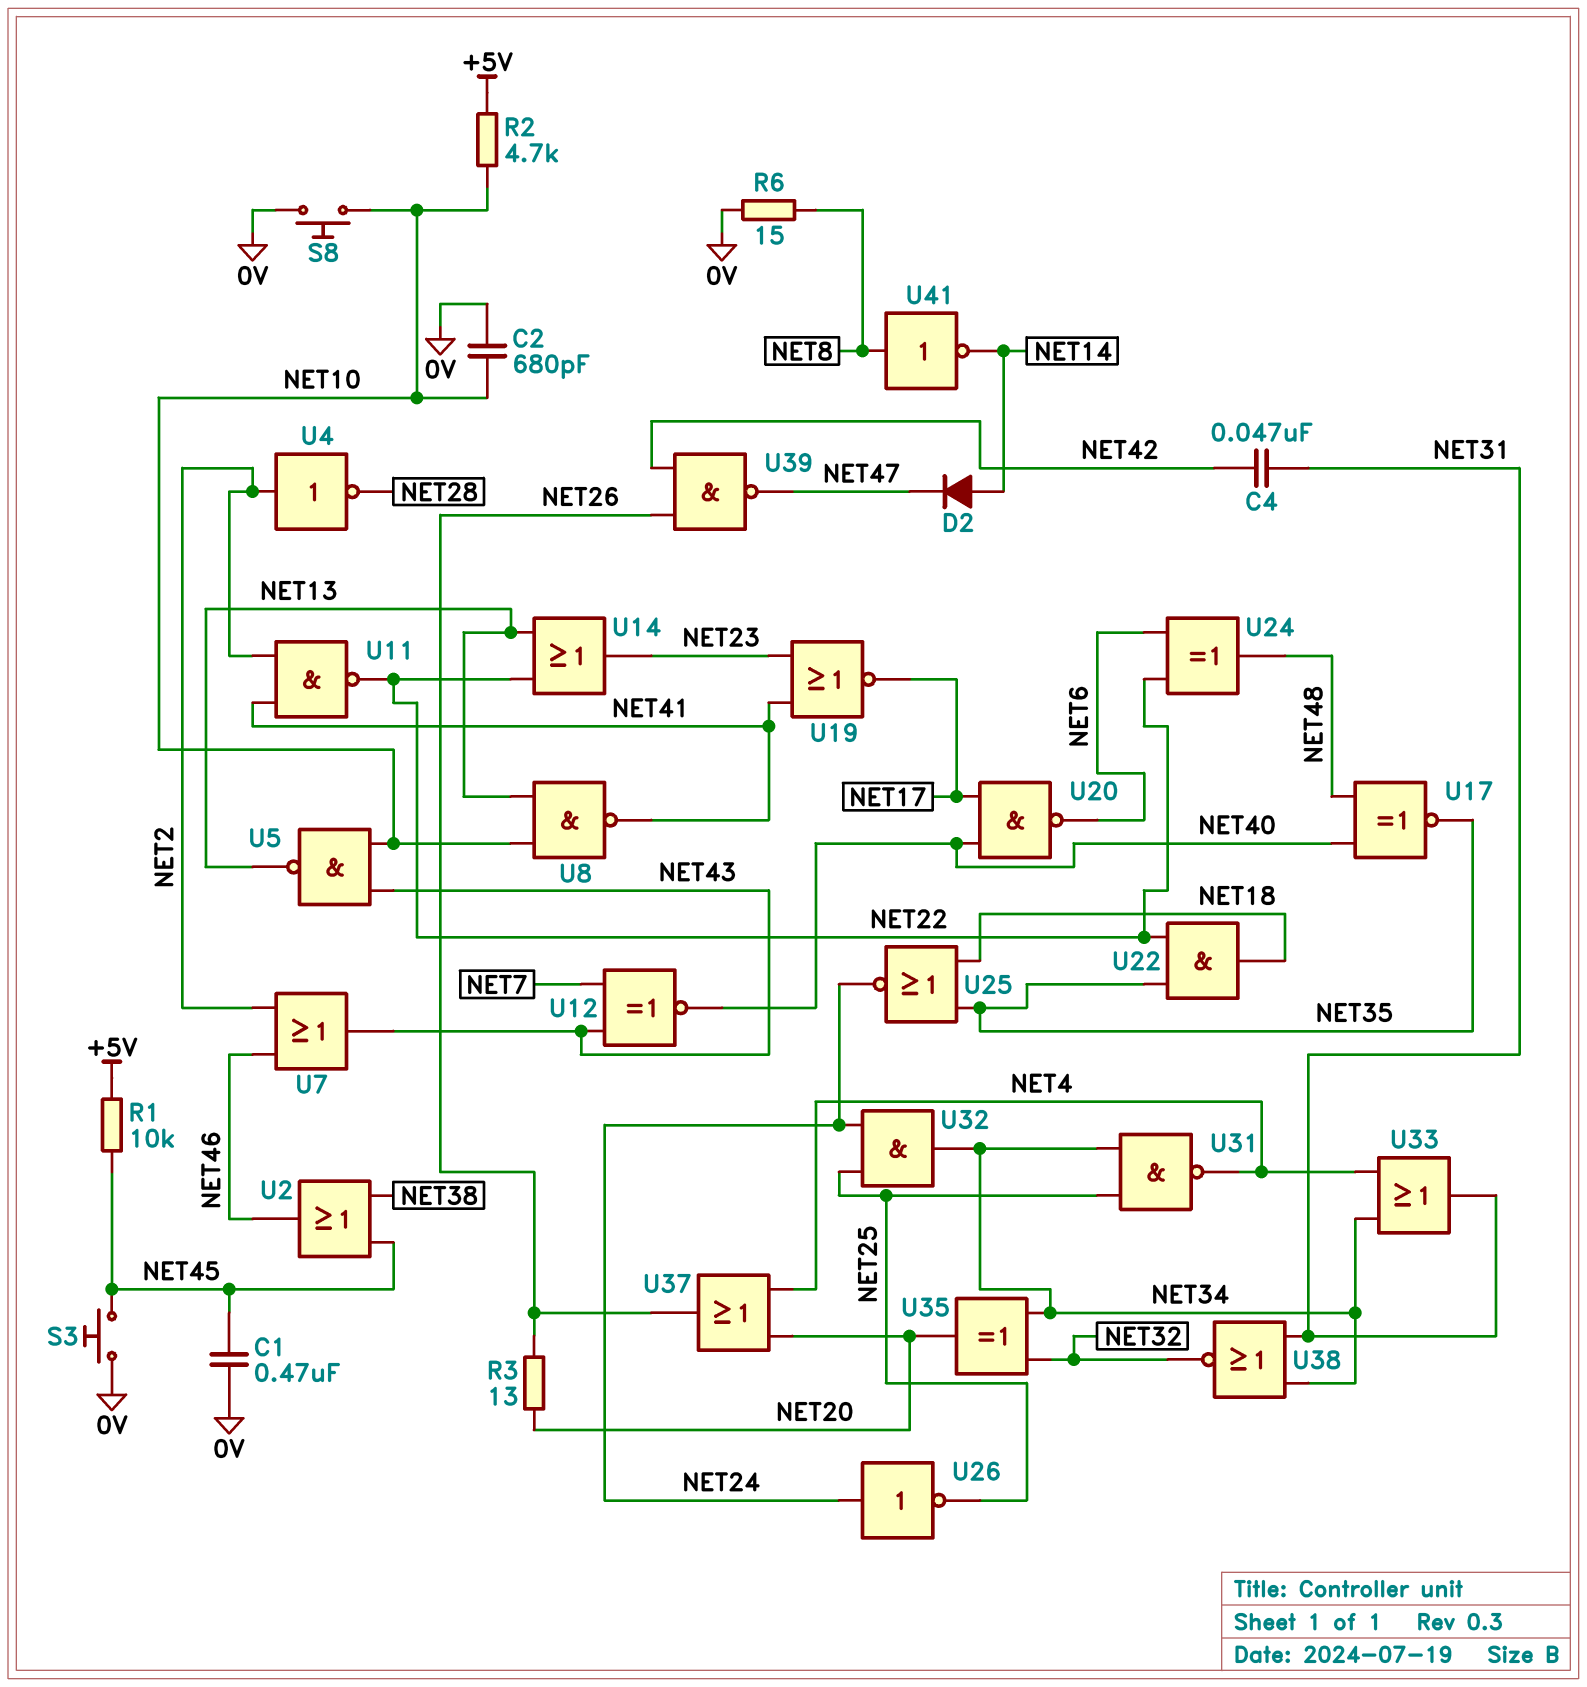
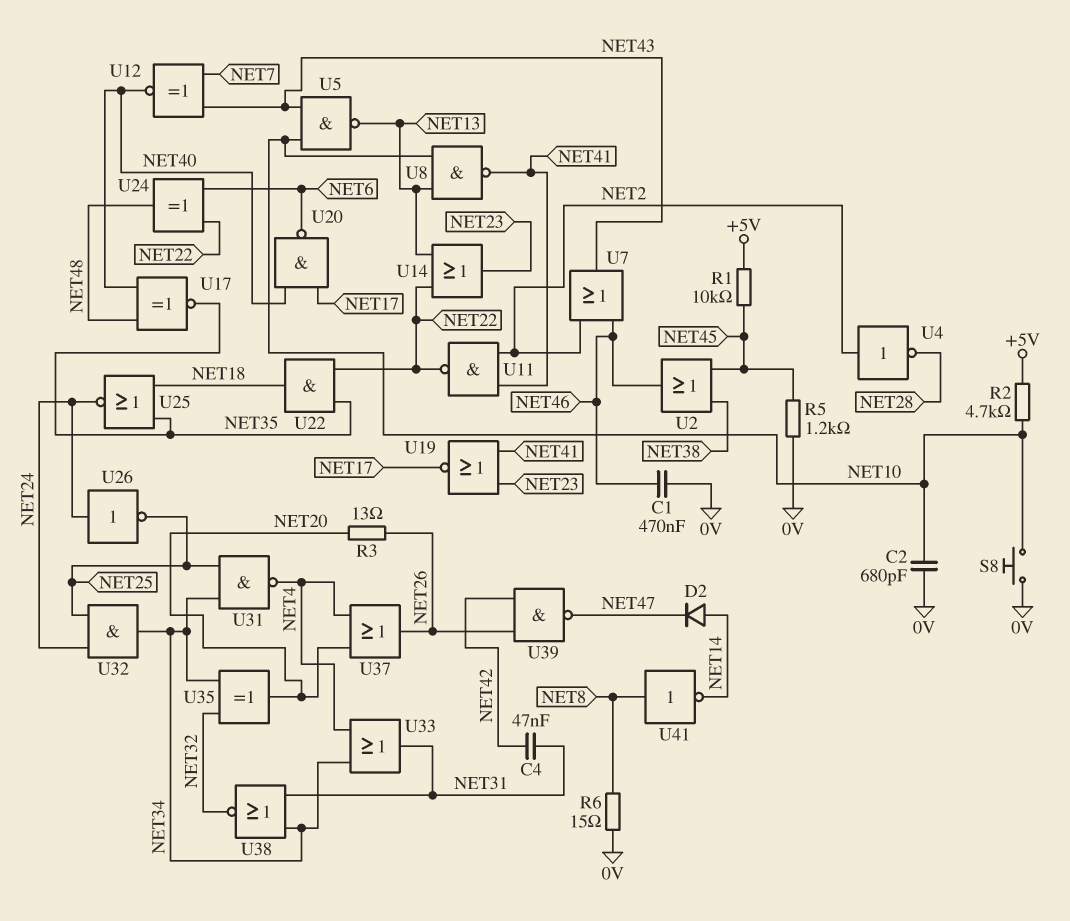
C1: 470nF (0V, NET45) -> 470nF (0V, NET46)
R5: none -> 1.2k (0V, NET45)
S3: button (0V, NET45) -> none

